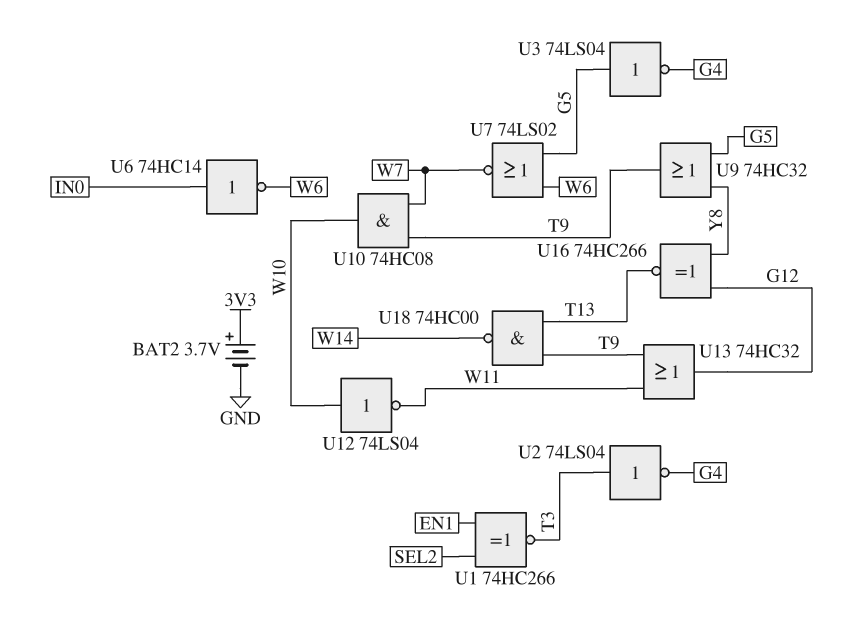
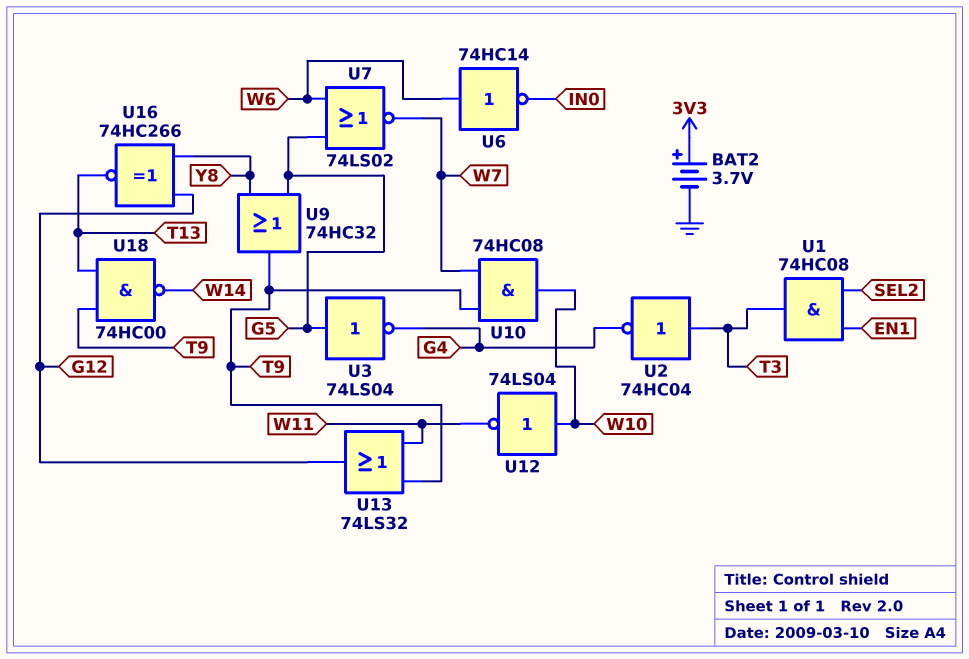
U1: XNOR 74HC266 (in EN1, in SEL2, out T3) -> AND 74HC08 (in EN1, in SEL2, out T3)
U2: NOT 74LS04 (in T3, out G4) -> NOT 74HC04 (in T3, out G4)
U6: NOT 74HC14 (in IN0, out W6) -> NOT 74HC14 (in W6, out IN0)
U13: OR 74HC32 (in T9, in W11, out G12) -> OR 74LS32 (in T9, in W11, out G12)

